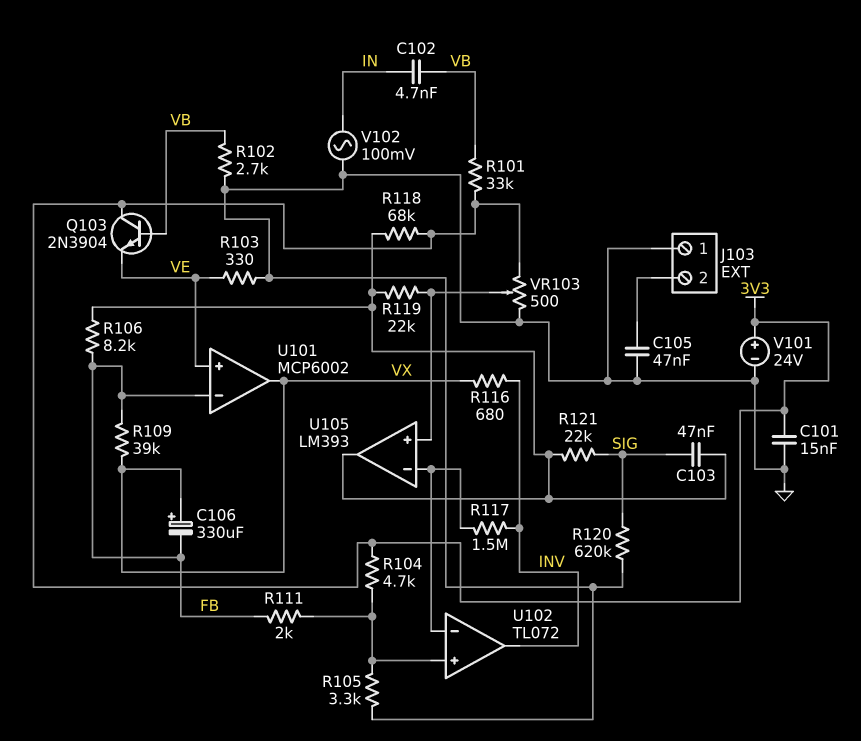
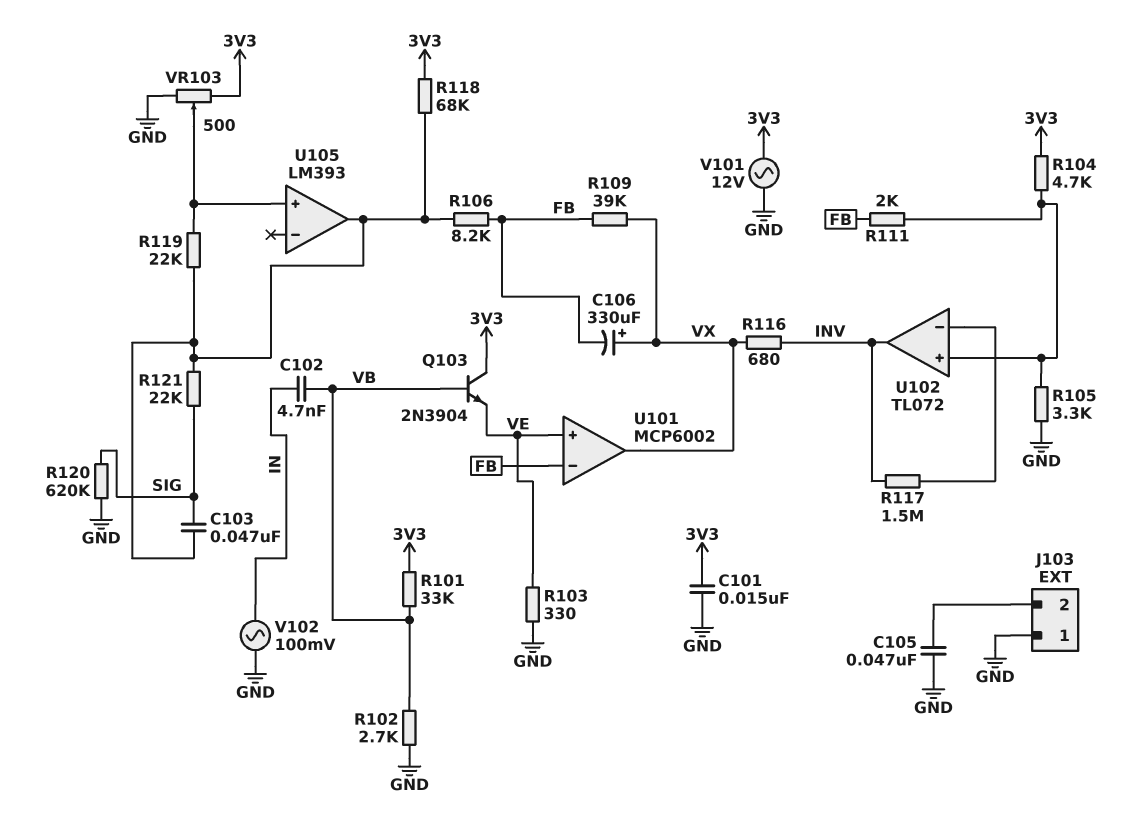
U105 pin in-: U102/in- -> none
V101: 24V (plus 3V3, minus GND) -> AC 12V (3V3, GND)

